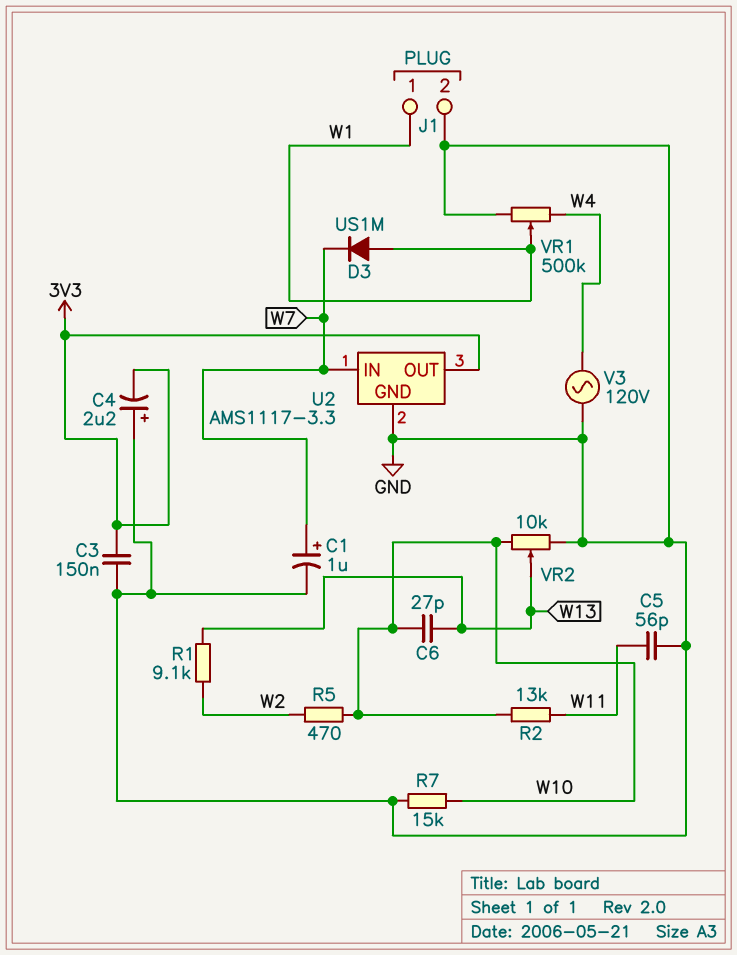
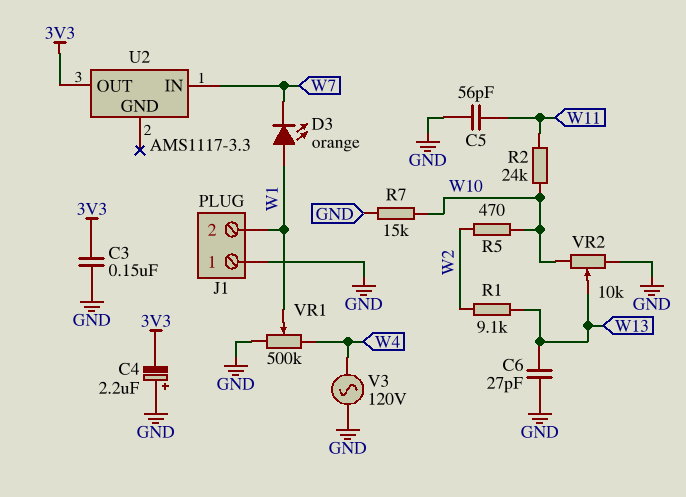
C1: 1uF (plus W7, minus GND) -> none
C6: 27pF (W10, W13) -> 27pF (GND, W13)
D3: diode US1M (A W1, K W7) -> LED orange (A W1, K W7)
J1 pin 1: W1 -> GND
J1 pin 2: GND -> W1
R2: 13k (W10, W11) -> 24k (W10, W11)
U2 pin GND: GND -> none

